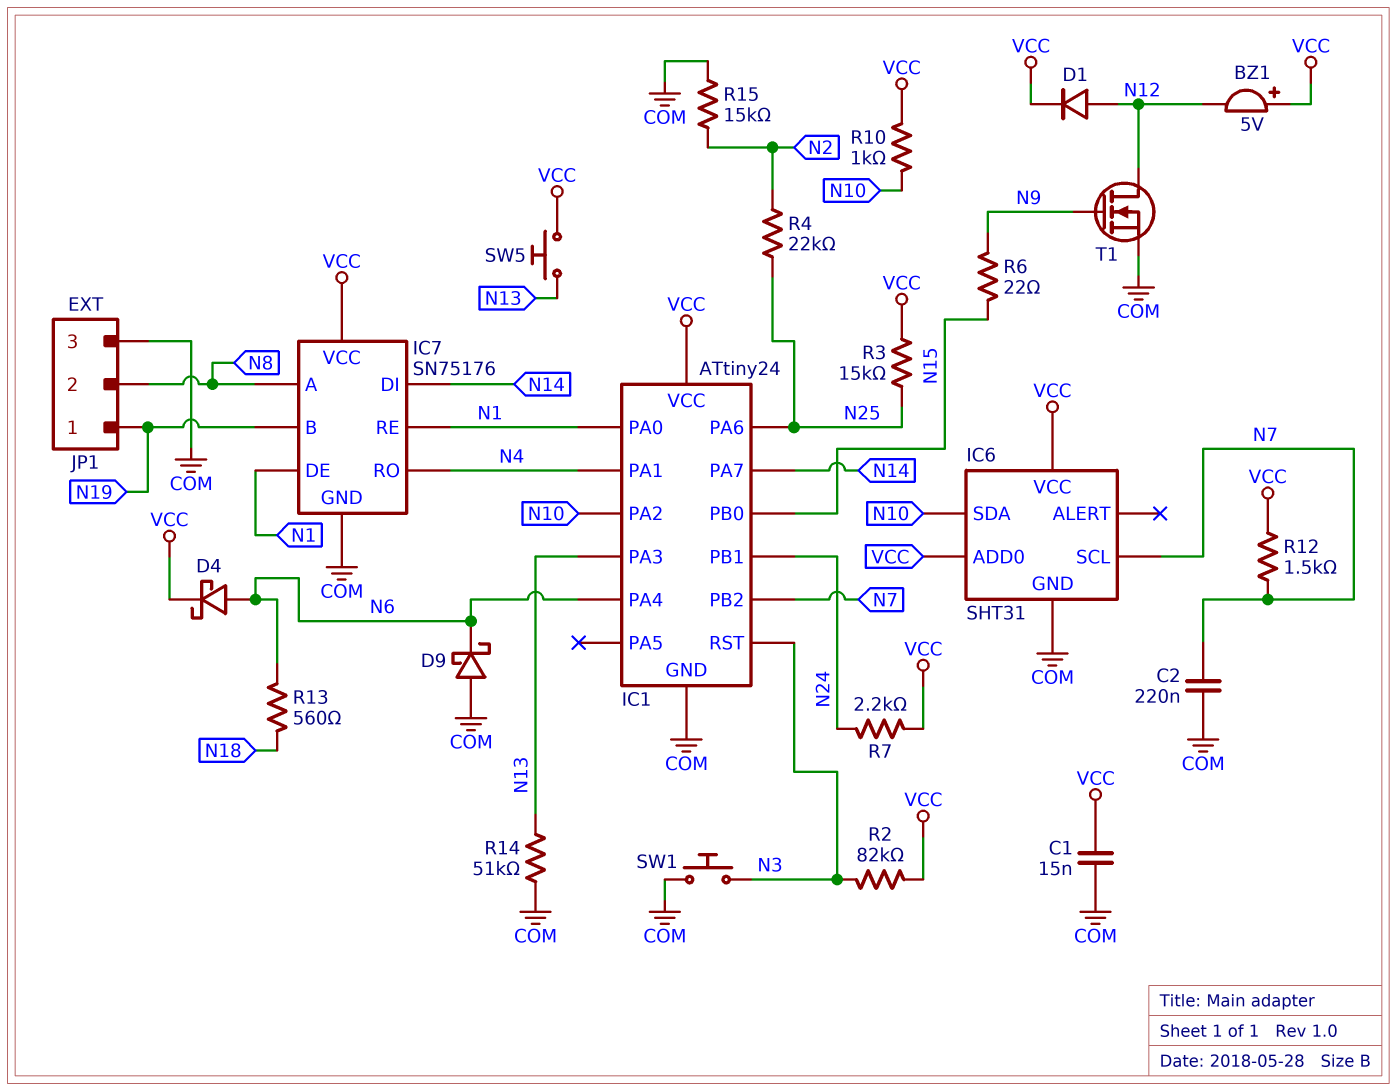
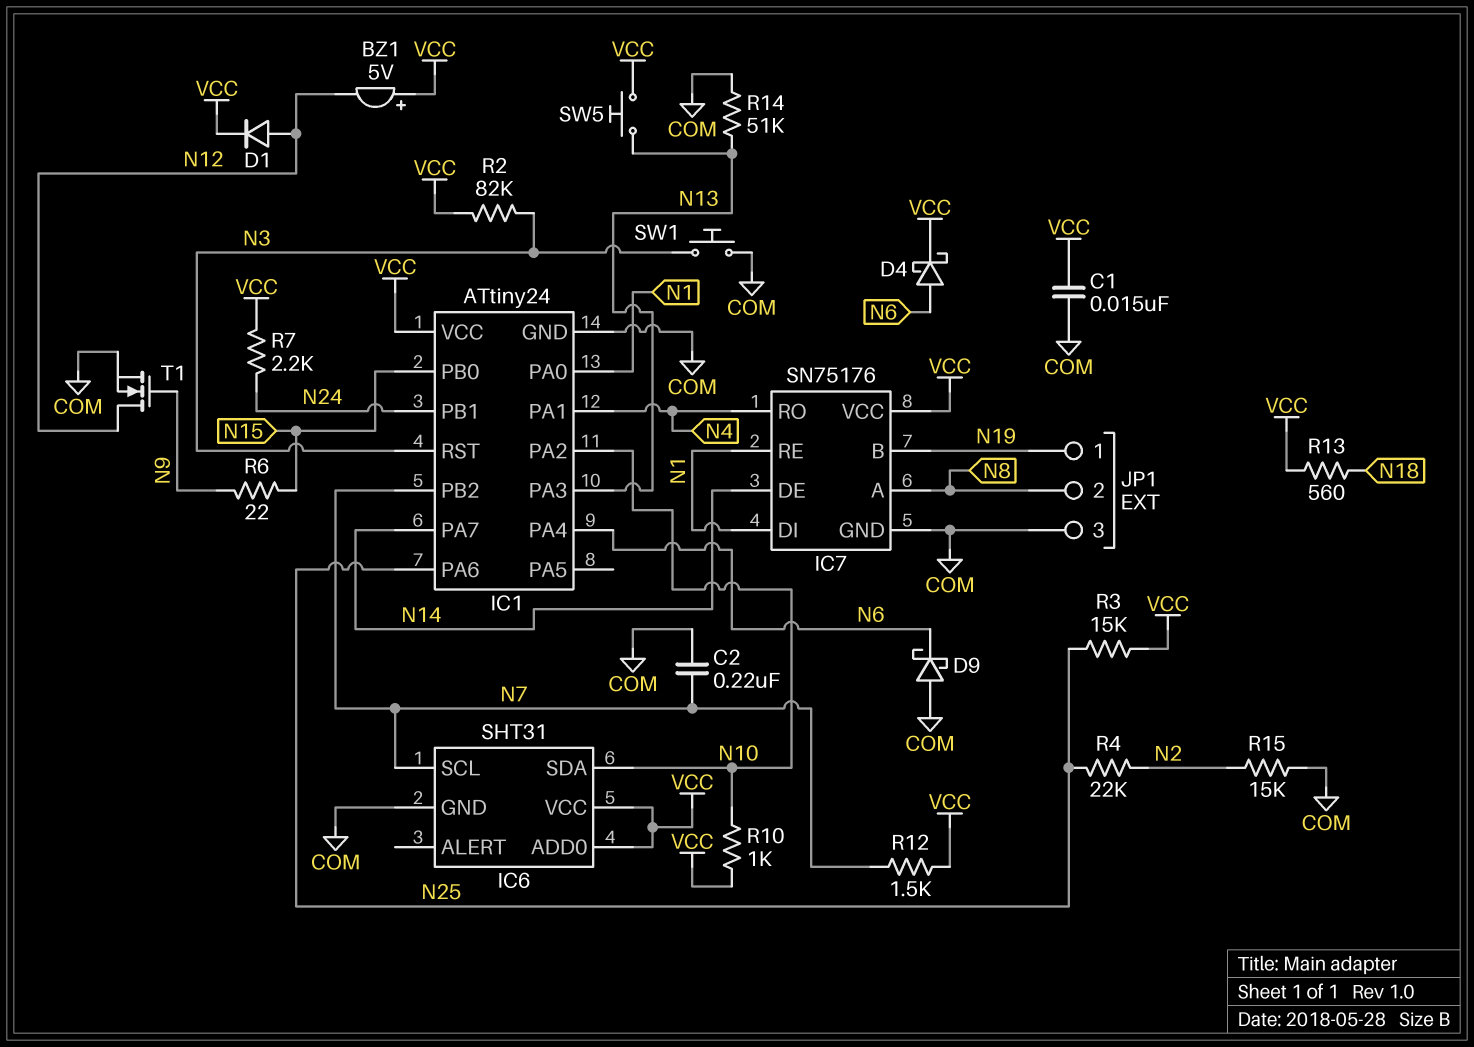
IC7 pin DE: N1 -> N14
IC7 pin DI: N14 -> N1
R13: 560 (N6, N18) -> 560 (N18, VCC)

